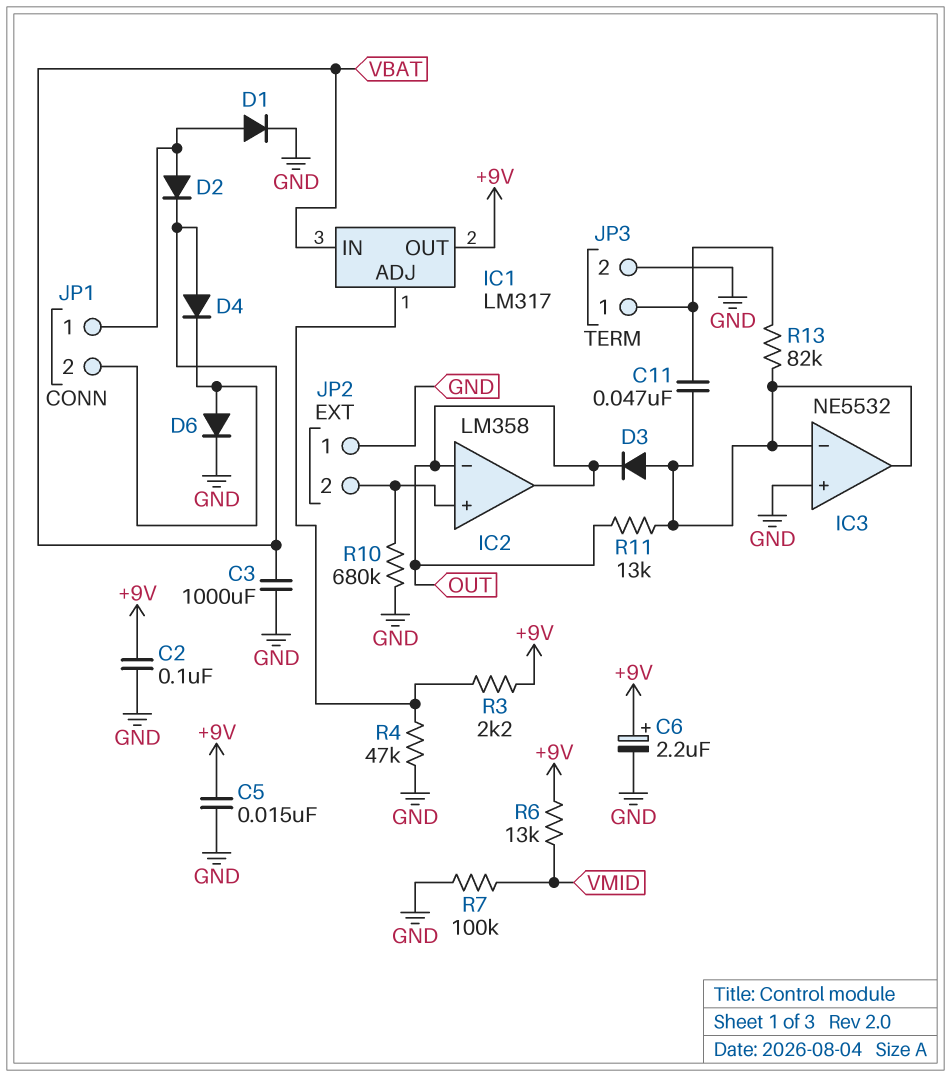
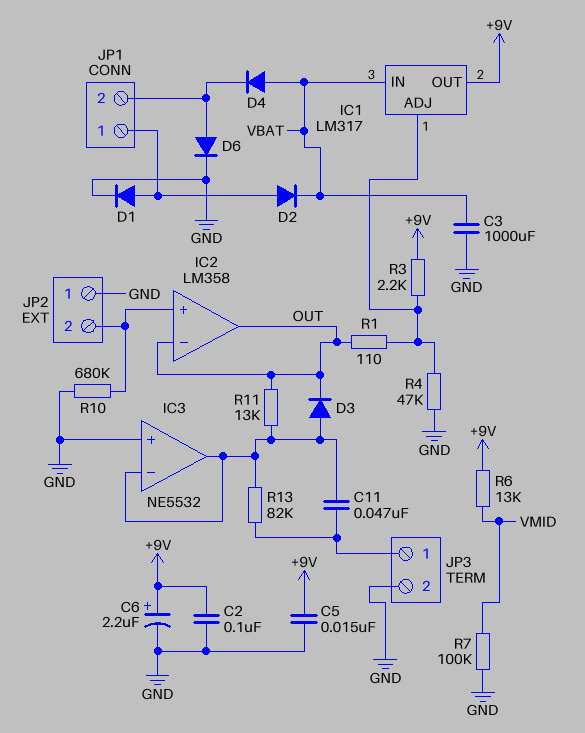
R1: none -> 110 (IC1/ADJ, OUT)

